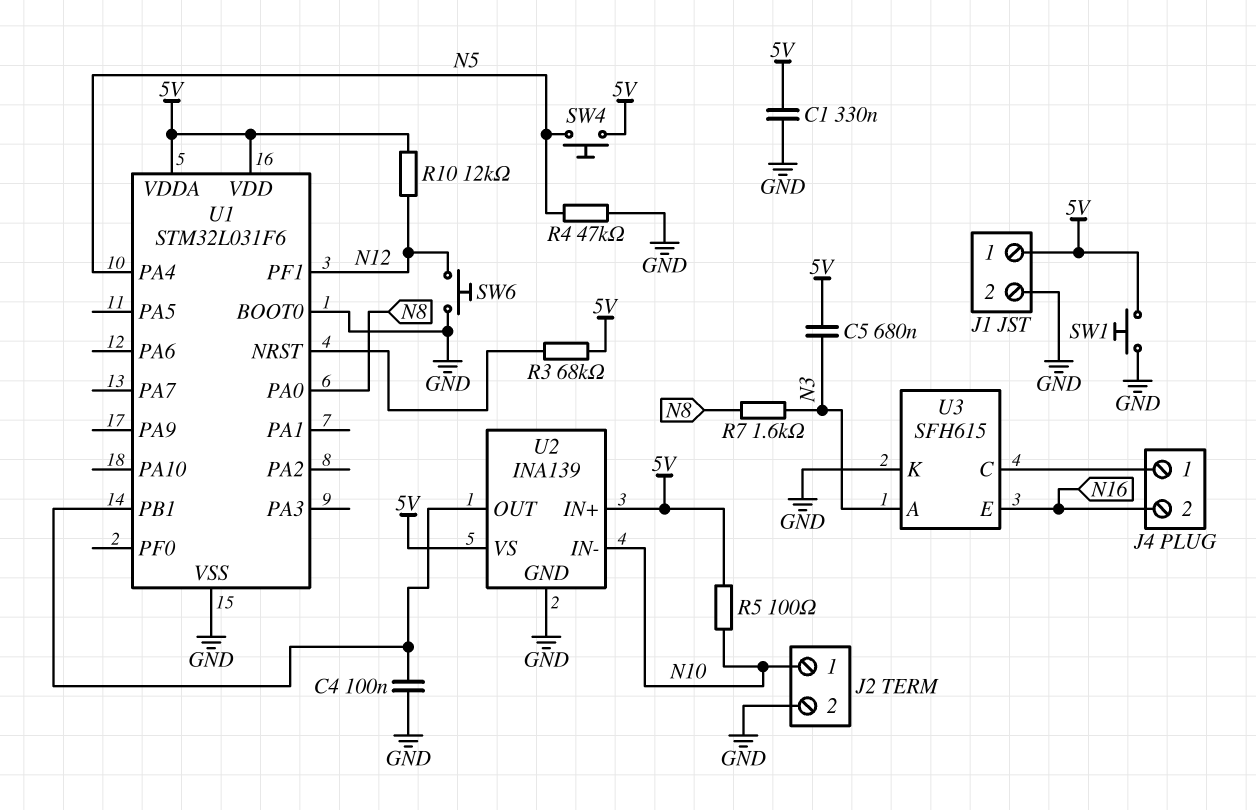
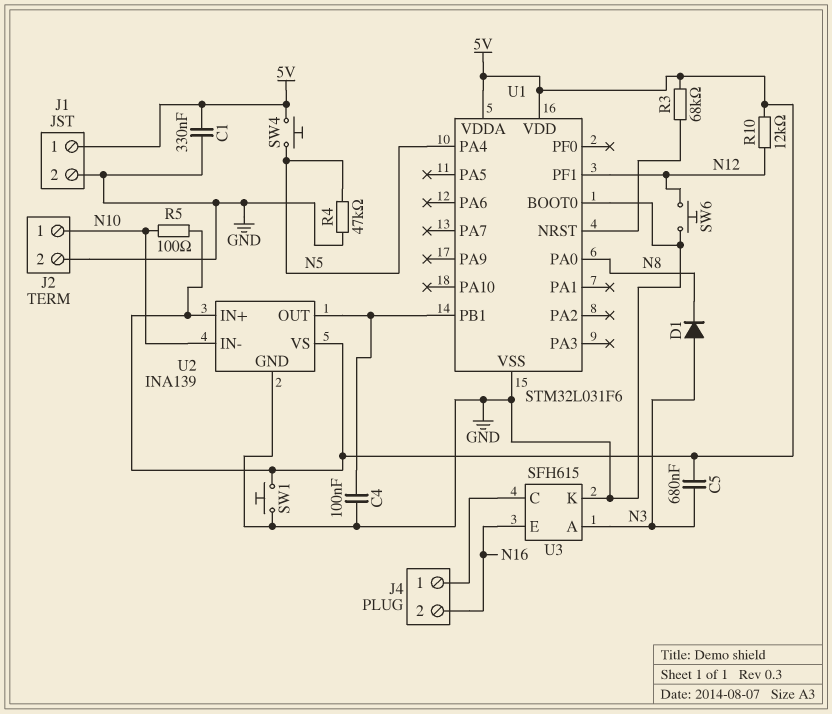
D1: none -> diode (A N3, K N8)
R7: 1.6k (N3, N8) -> none

